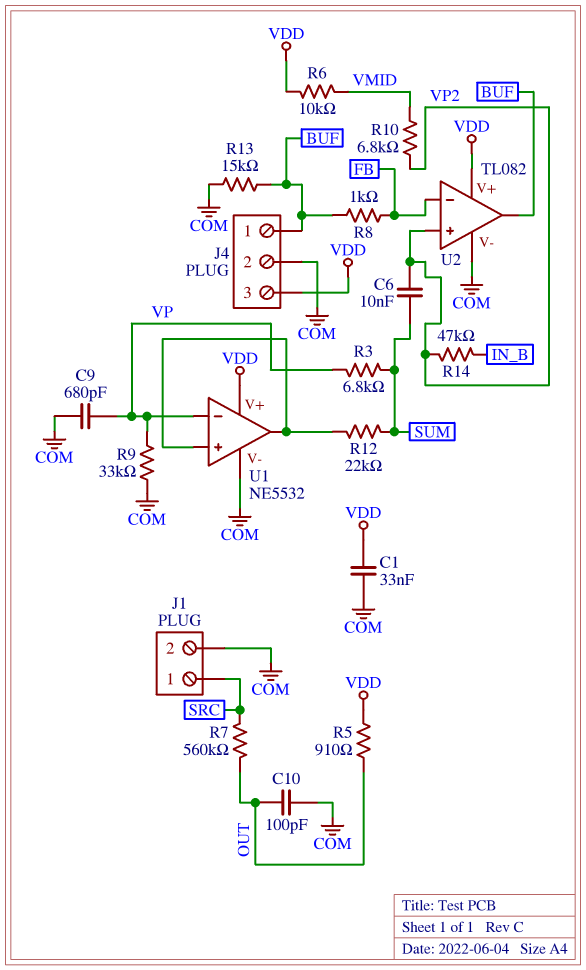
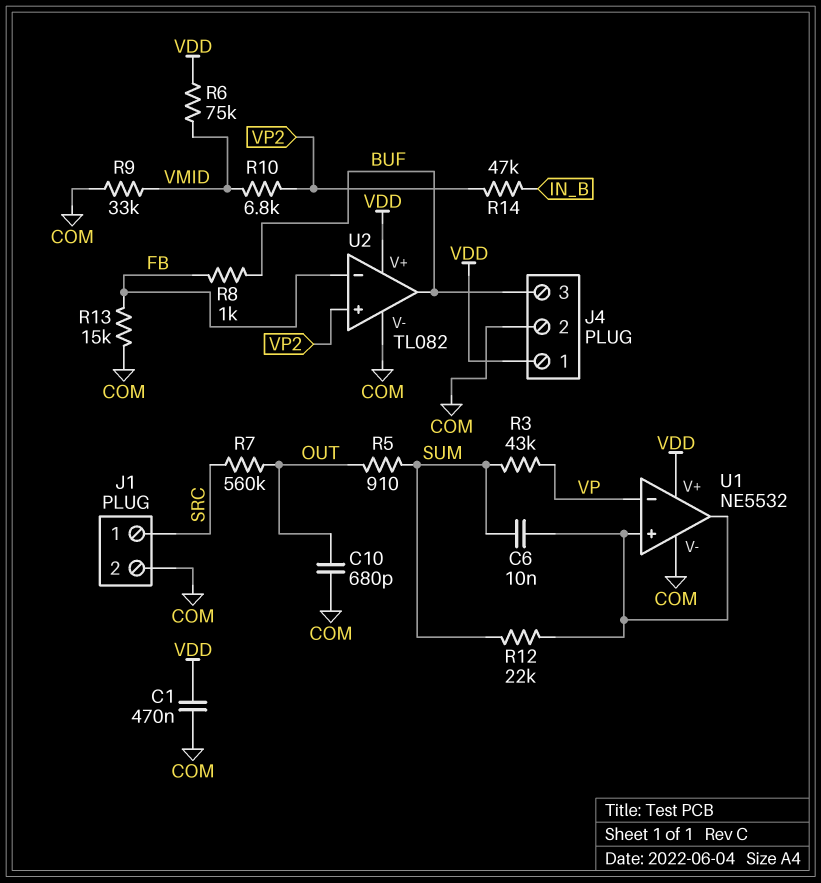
C1: 33nF (COM, VDD) -> 470nF (COM, VDD)
C6: 10nF (SUM, VP2) -> 10nF (SUM, U1/in+)
C9: 680pF (COM, VP) -> none
C10: 100pF (COM, OUT) -> 680pF (COM, OUT)
J4 pin 1: BUF -> VDD
J4 pin 3: VDD -> BUF
R3: 6.8k (SUM, VP) -> 43k (SUM, VP)
R5: 910 (OUT, VDD) -> 910 (OUT, SUM)
R6: 10k (VDD, VMID) -> 75k (VDD, VMID)
R9: 33k (COM, VP) -> 33k (COM, VMID)
R13: 15k (BUF, COM) -> 15k (COM, FB)

